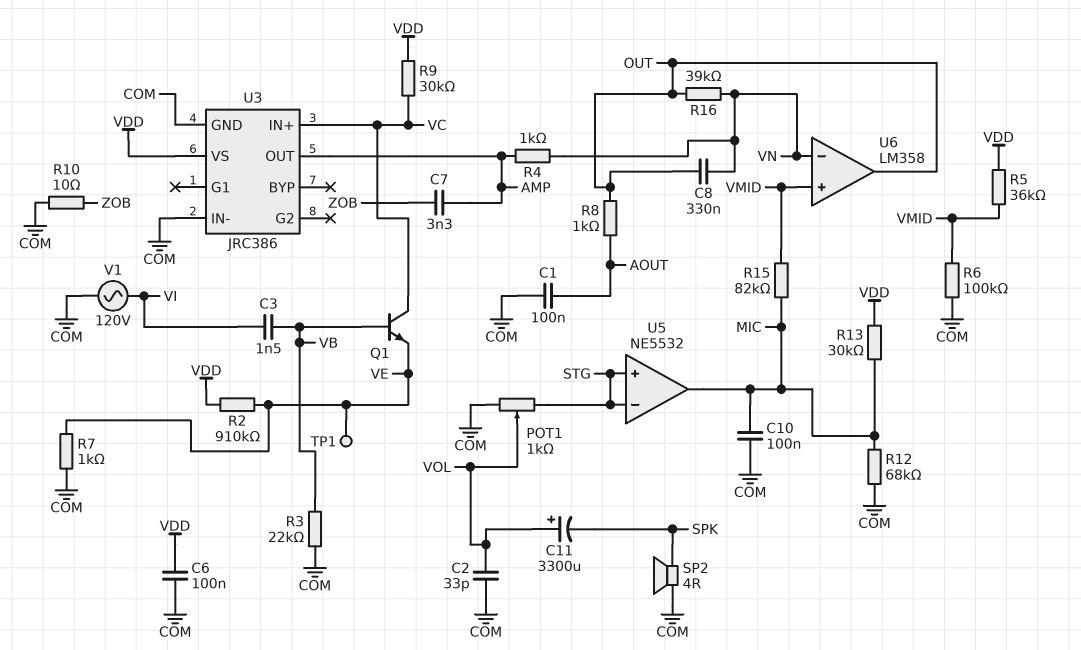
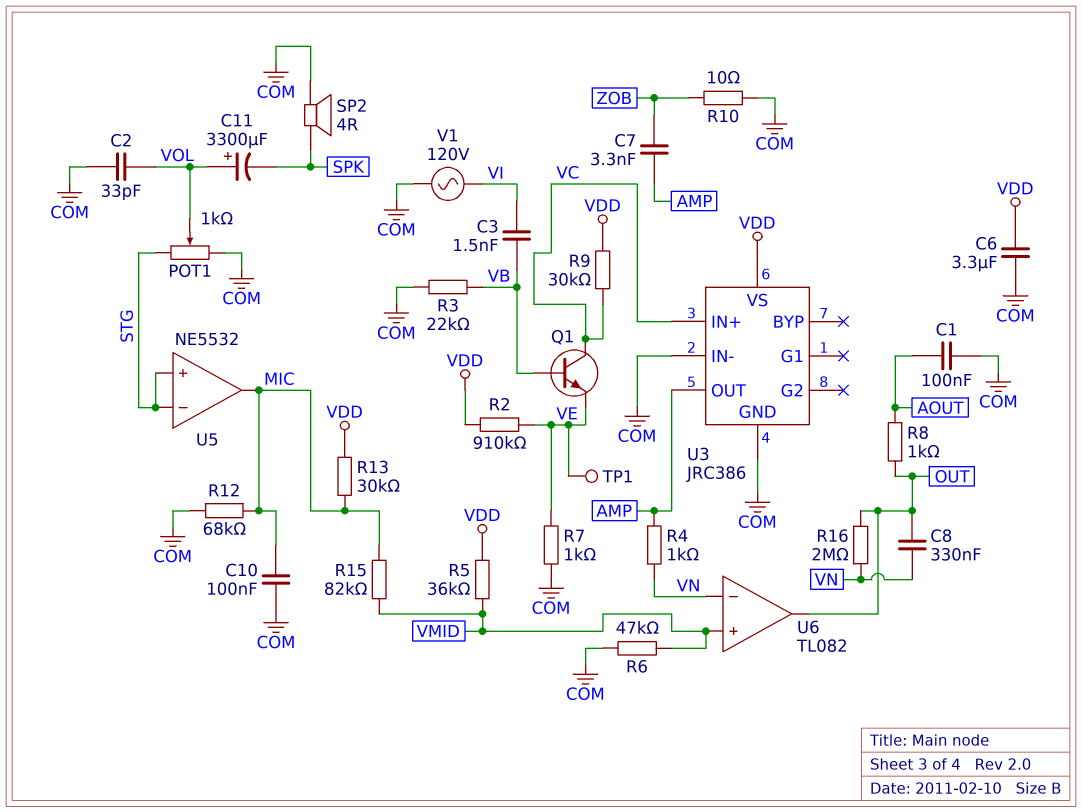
C6: 100nF (COM, VDD) -> 3.3uF (COM, VDD)
R6: 100k (COM, VMID) -> 47k (COM, VMID)
R16: 39k (OUT, VN) -> 2M (OUT, VN)
U6: LM358 -> TL082

